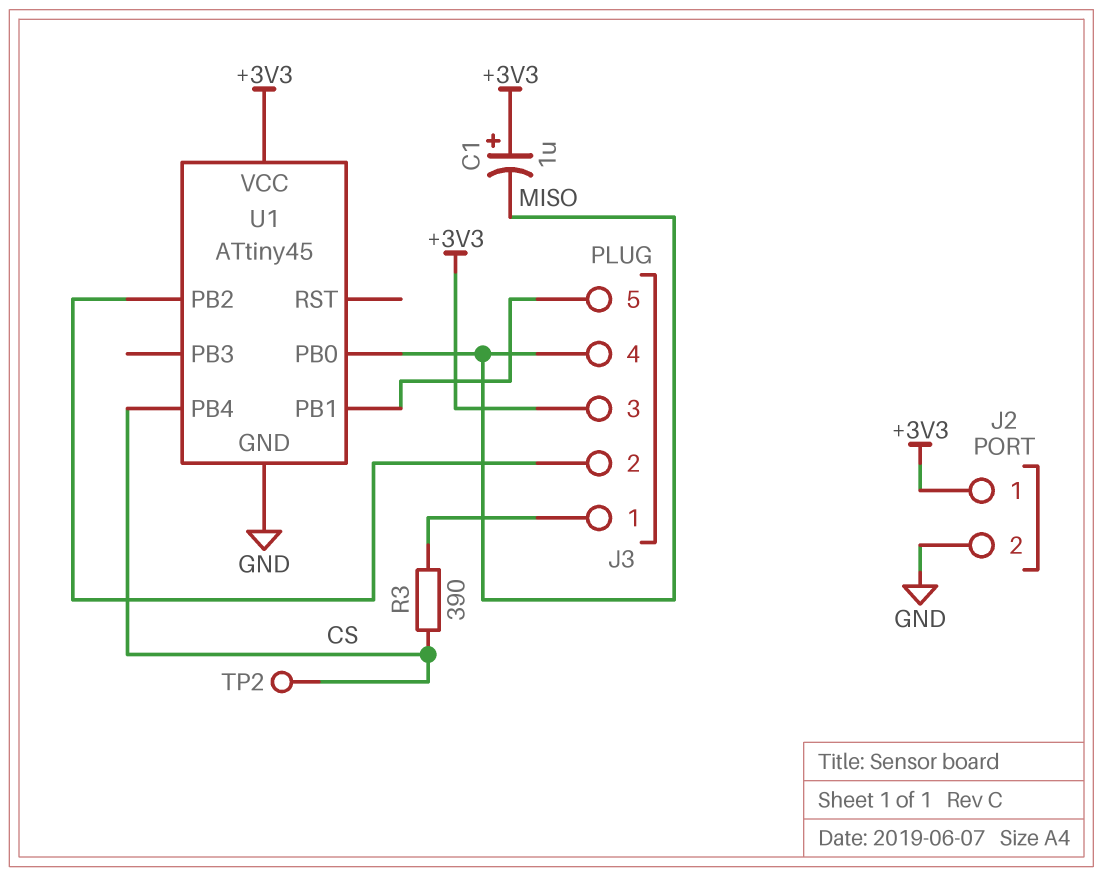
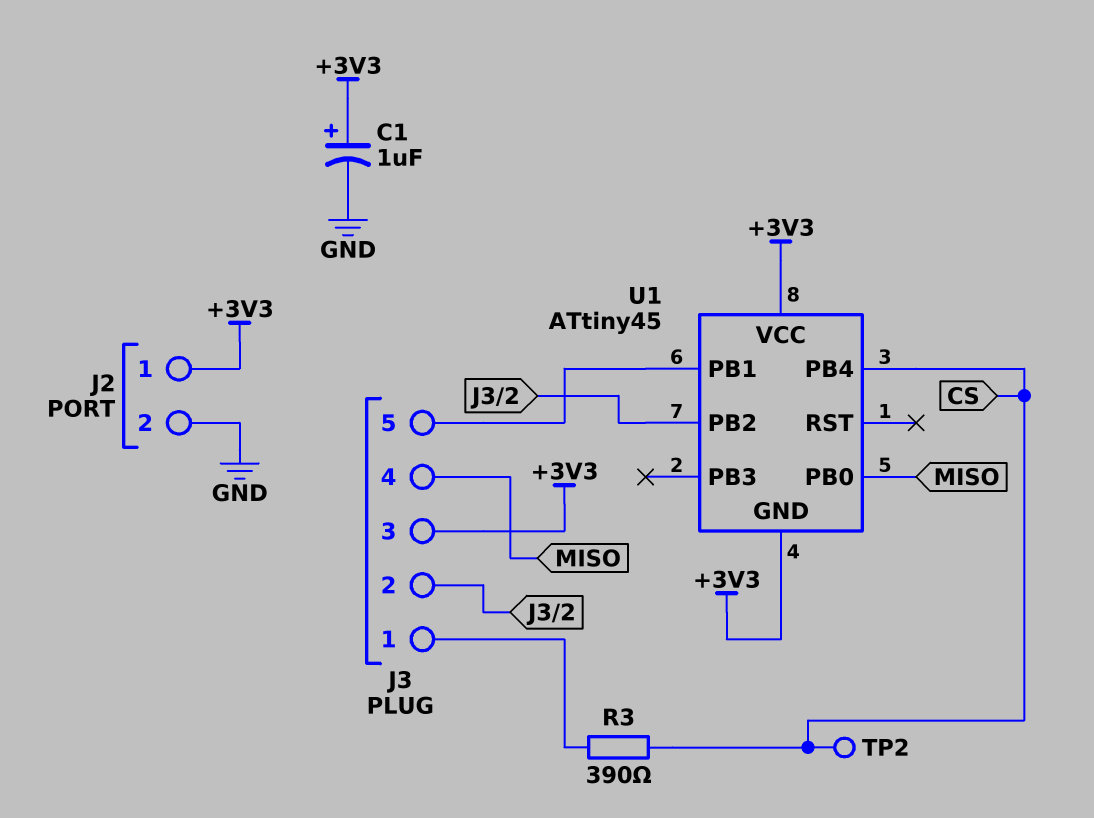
C1: 1uF (plus +3V3, minus MISO) -> 1uF (plus +3V3, minus GND)
U1 pin GND: GND -> +3V3

